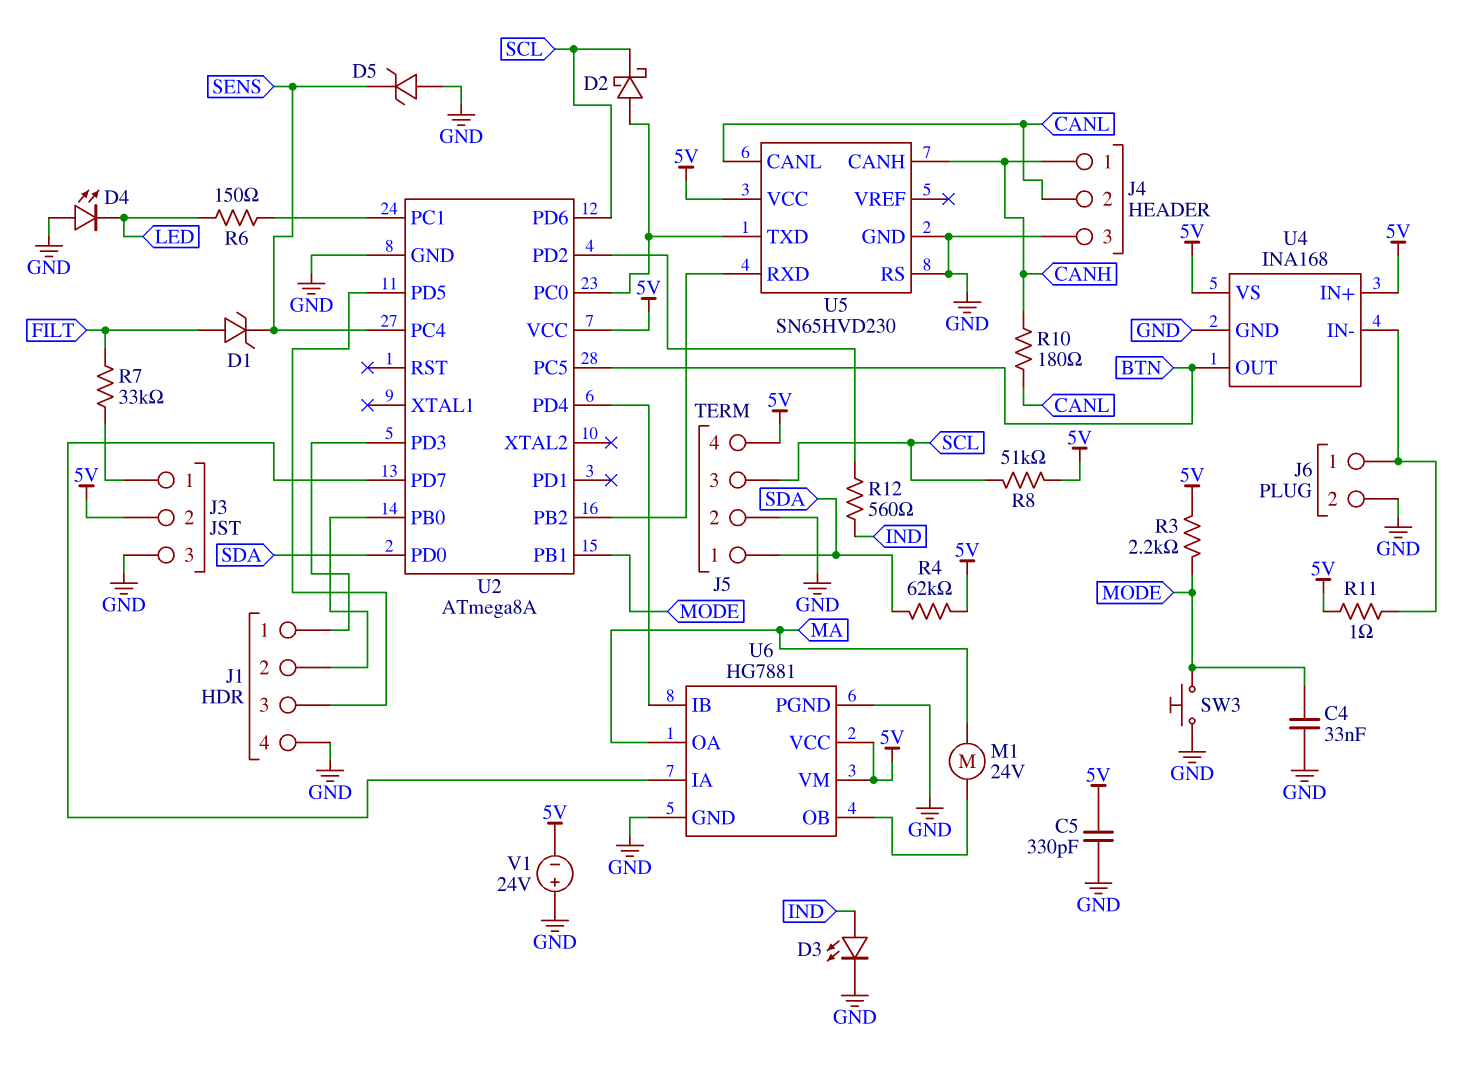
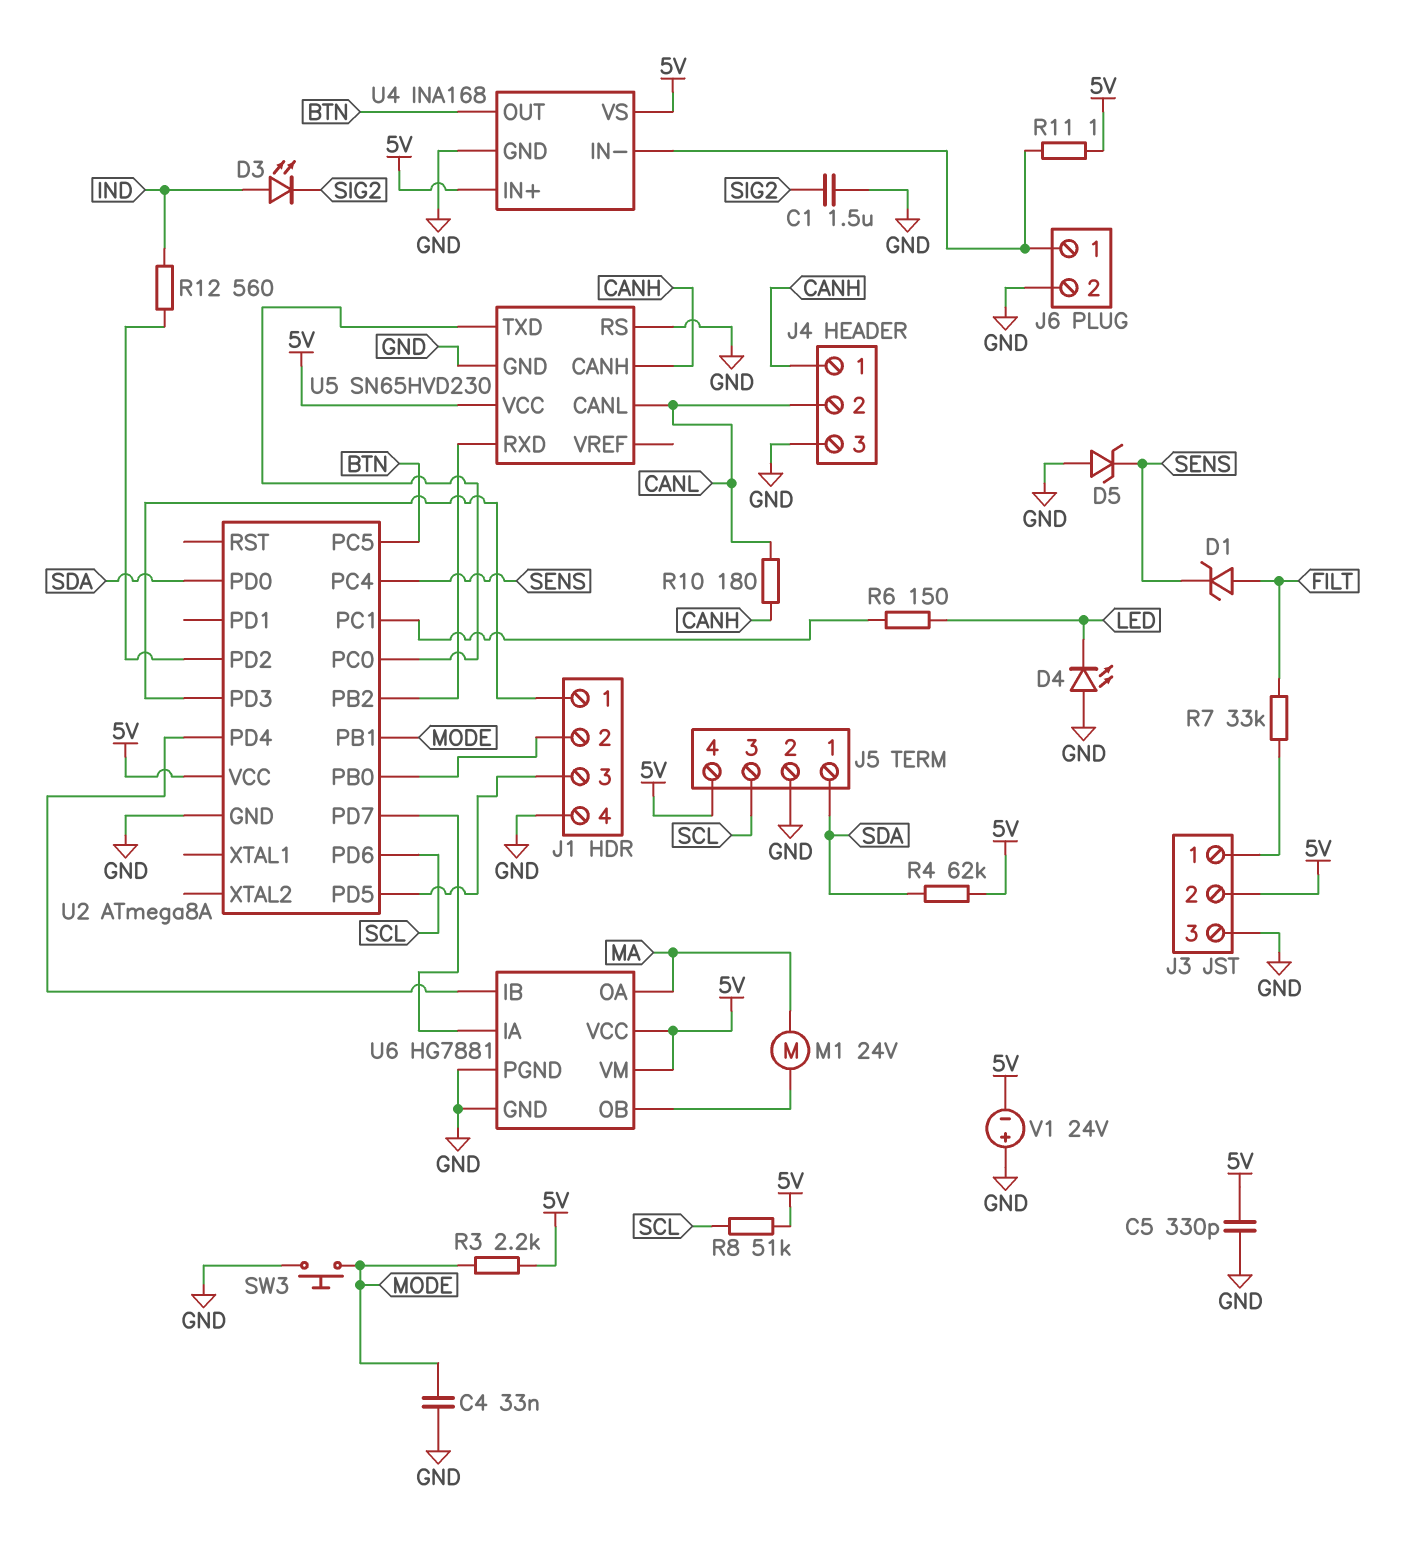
C1: none -> 1.5uF (GND, SIG2)
D2: schottky (A U2/PC0, K SCL) -> none
D3: LED (A IND, K GND) -> LED (A IND, K SIG2)

